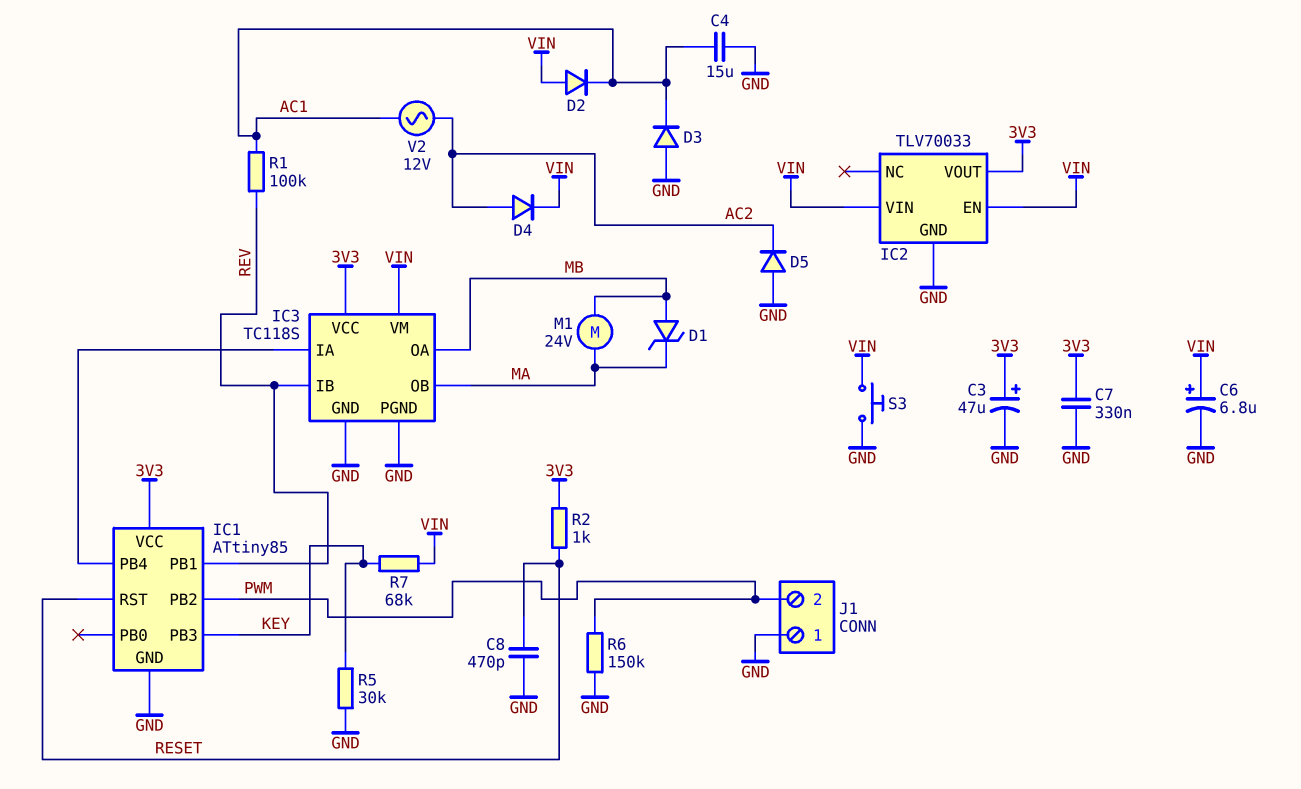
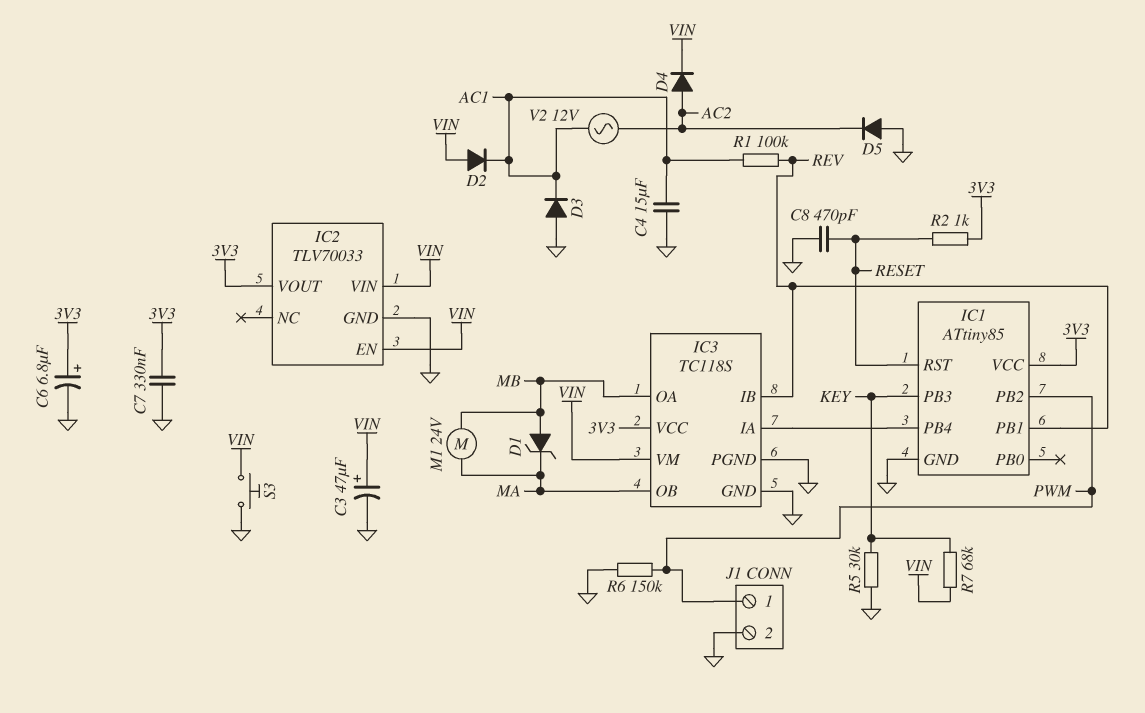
C3: 47uF (plus 3V3, minus GND) -> 47uF (plus VIN, minus GND)
C6: 6.8uF (plus VIN, minus GND) -> 6.8uF (plus 3V3, minus GND)
J1 pin 1: GND -> PWM
J1 pin 2: PWM -> GND

